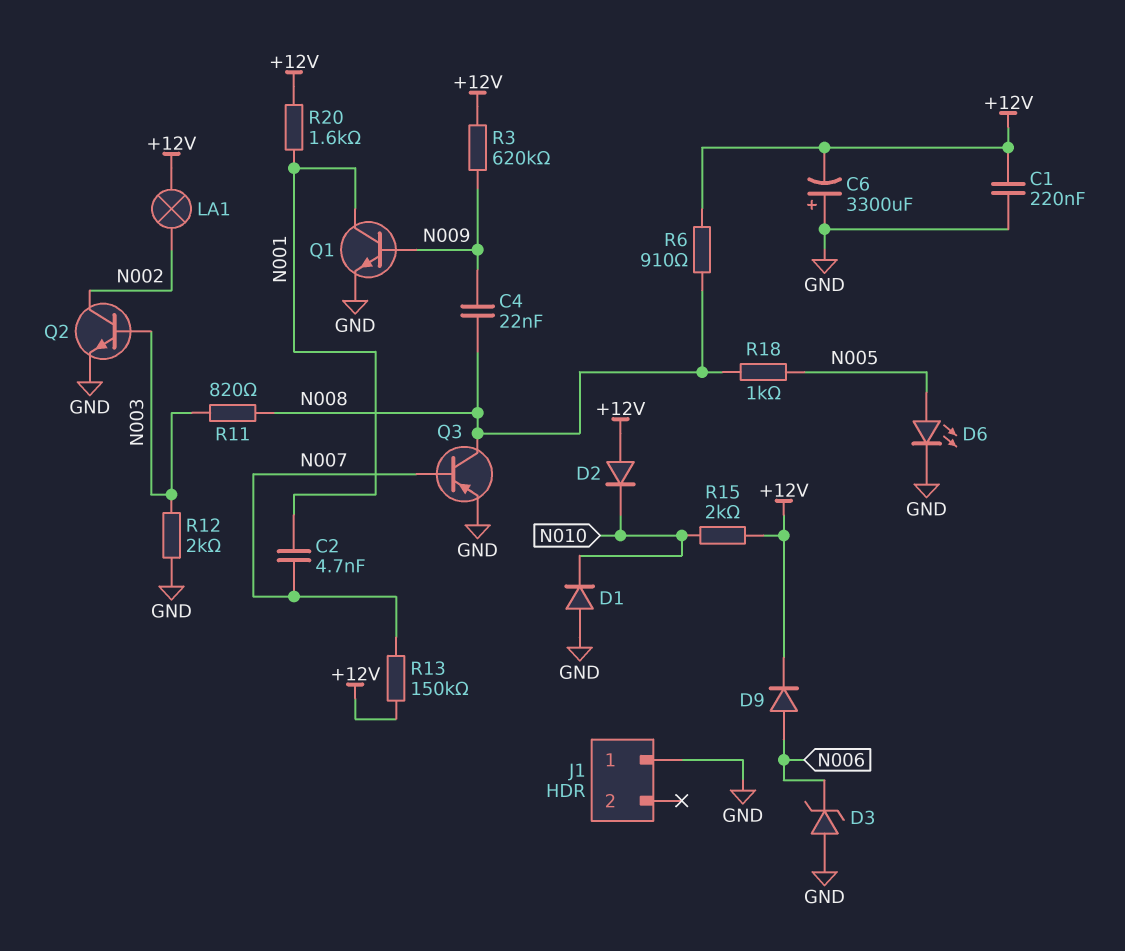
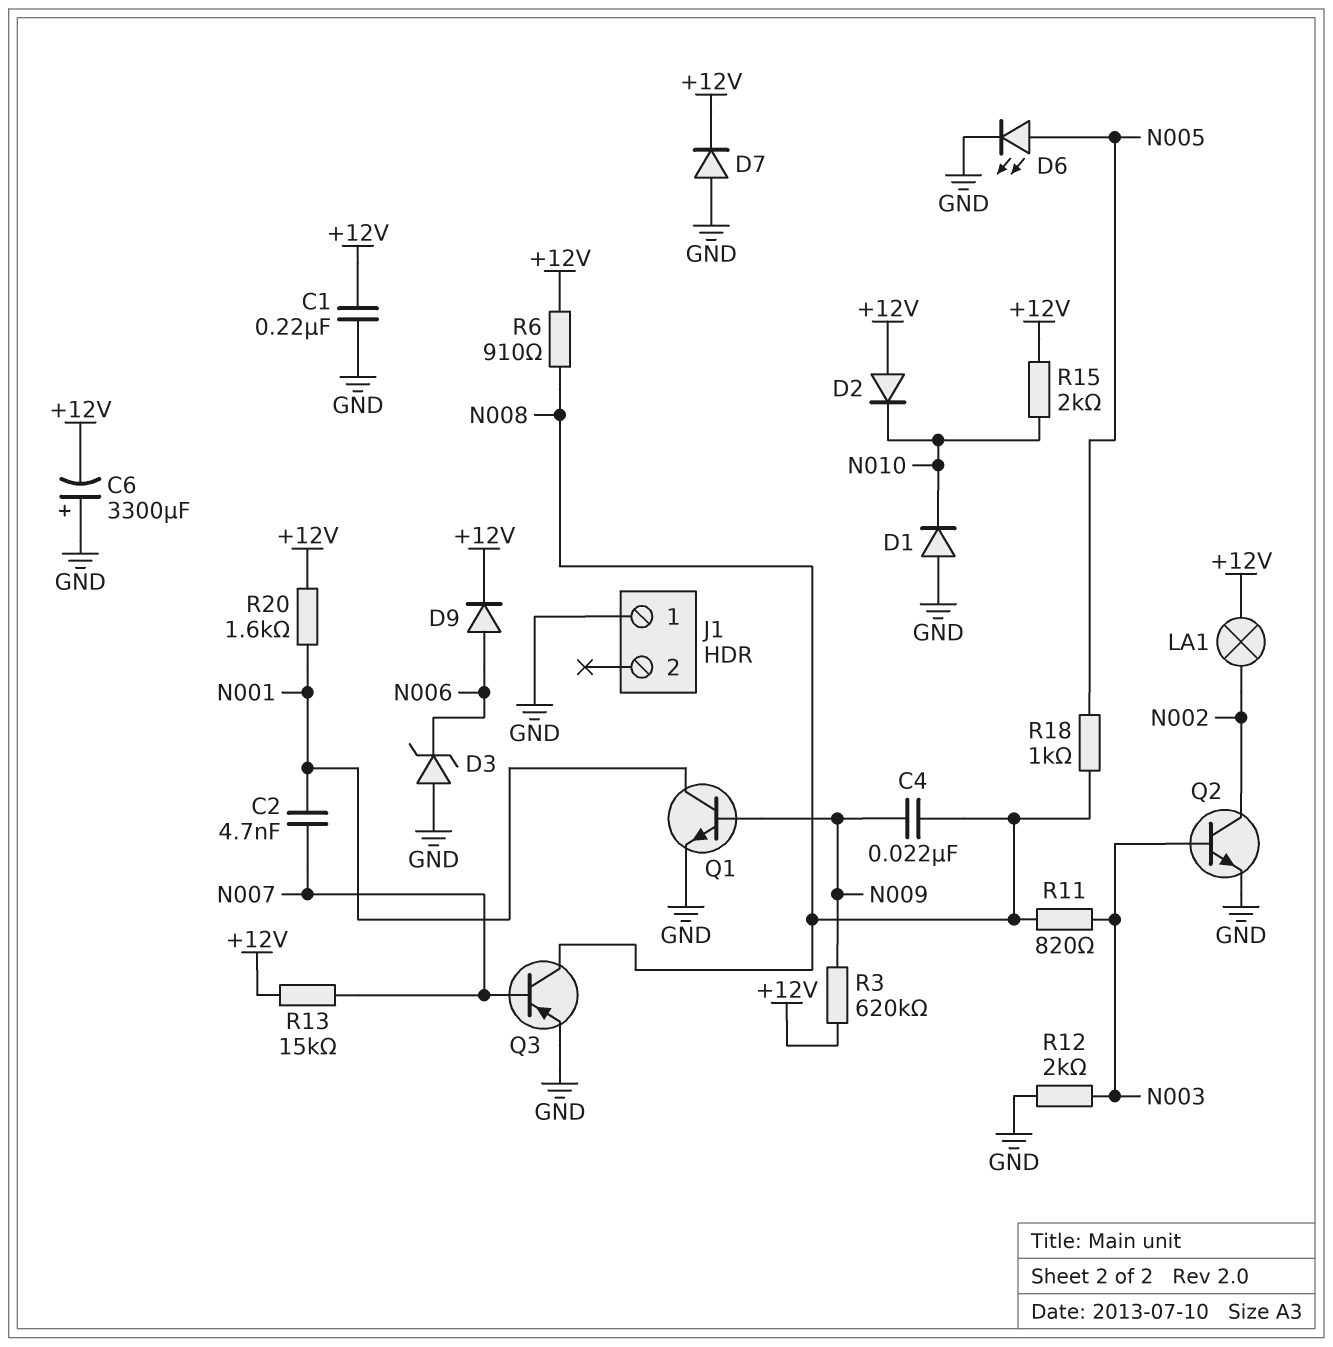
D7: none -> diode (A GND, K +12V)
R13: 150k (+12V, N007) -> 15k (+12V, N007)

